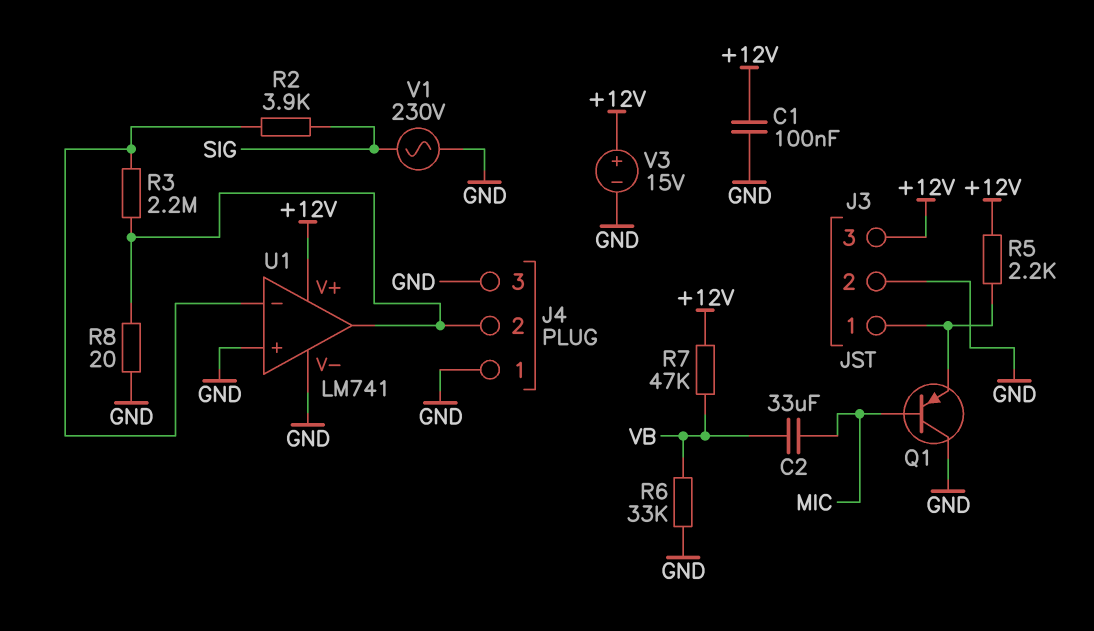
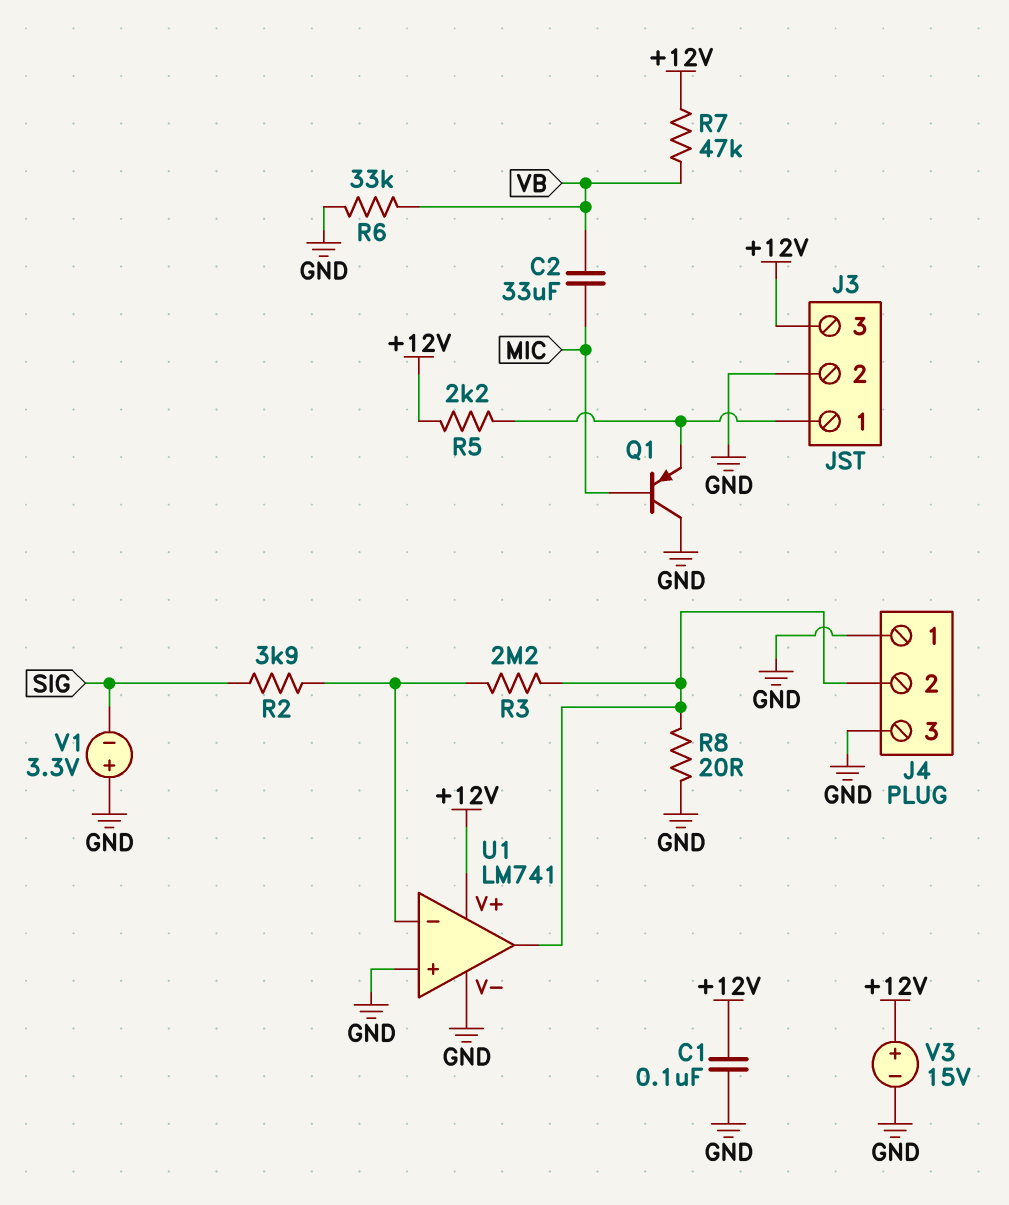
V1: AC 230V (GND, SIG) -> 3.3V (plus GND, minus SIG)

